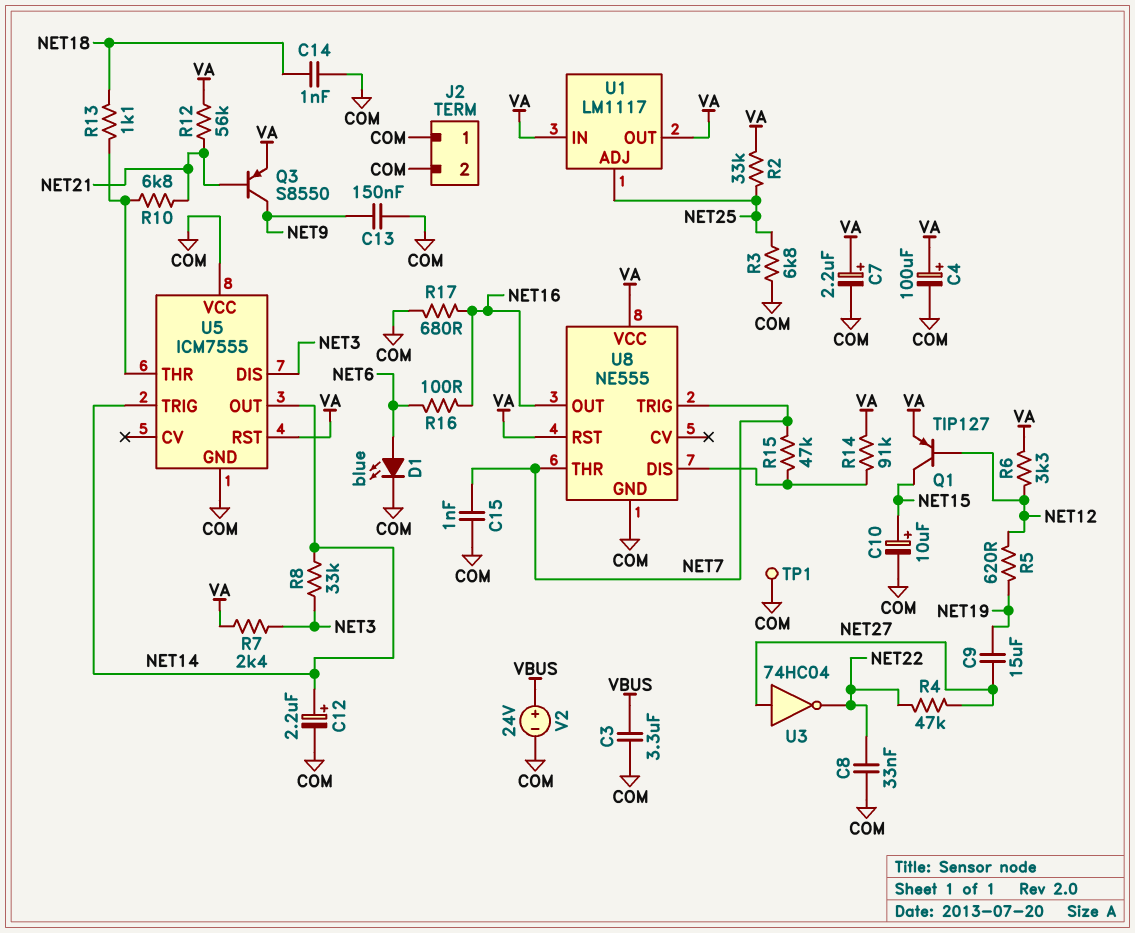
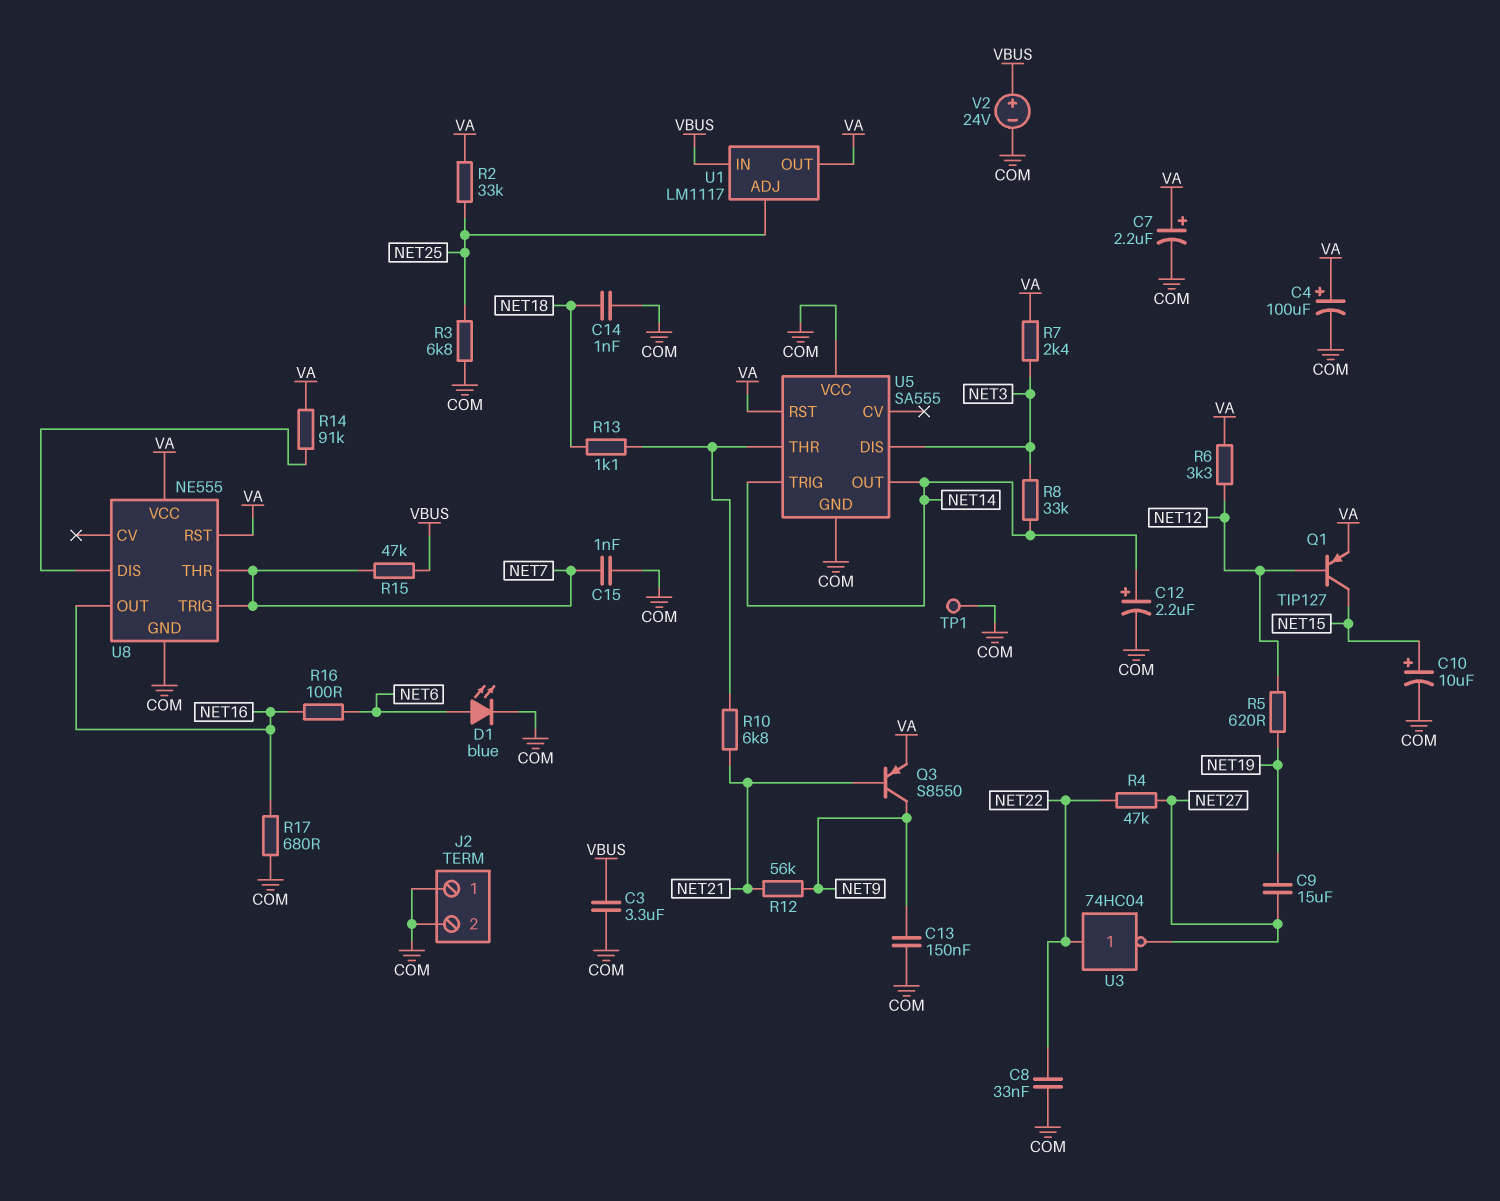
R12: 56k (NET21, VA) -> 56k (NET9, NET21)
R15: 47k (NET7, U8/DIS) -> 47k (NET7, VBUS)
U1 pin IN: VA -> VBUS
U3: NOT 74HC04 (in NET27, out NET22) -> NOT 74HC04 (in NET22, out NET27)
U5: ICM7555 -> SA555

